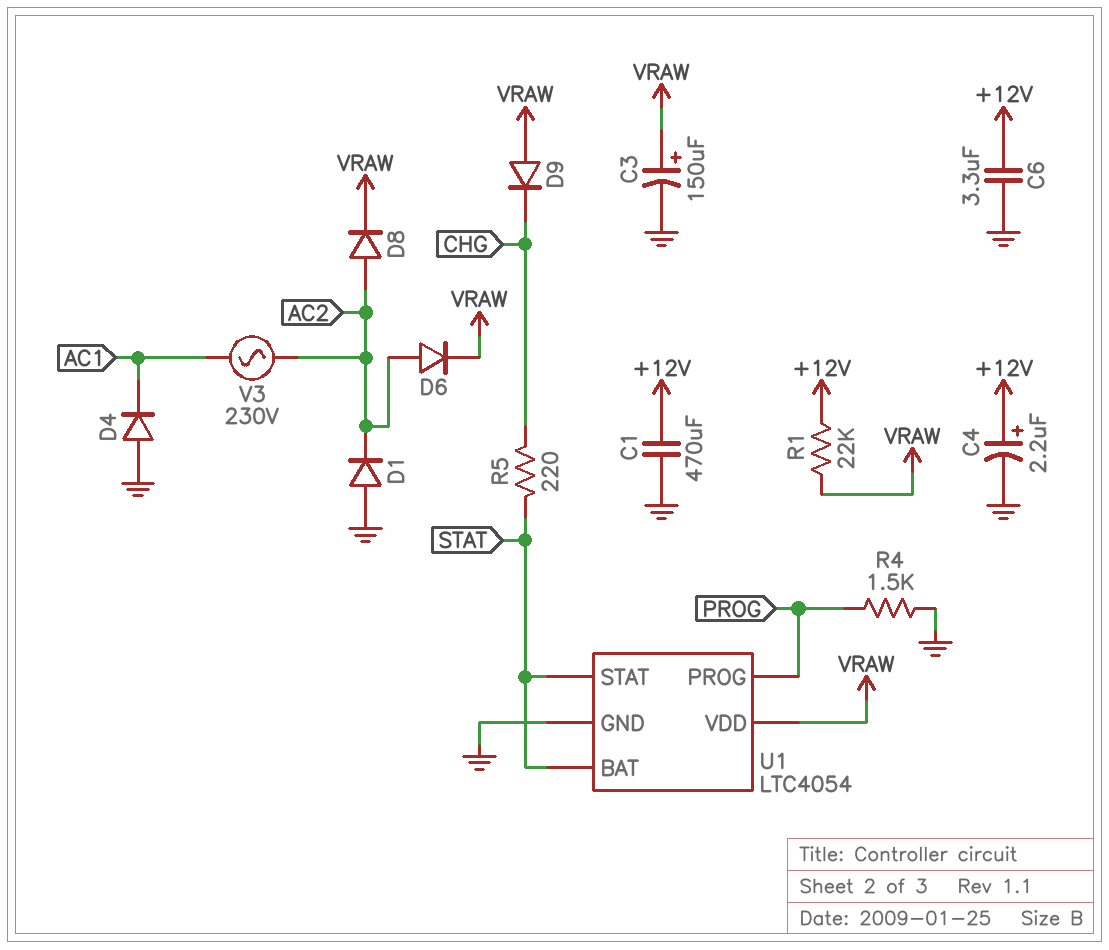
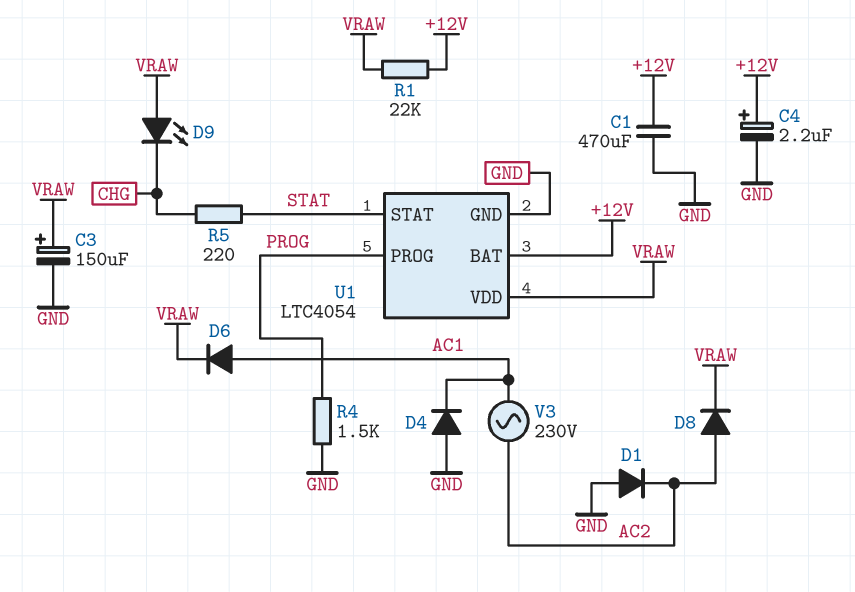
C6: 3.3uF (+12V, GND) -> none
D6: diode (A AC2, K VRAW) -> diode (A AC1, K VRAW)
D9: diode (A VRAW, K CHG) -> LED (A VRAW, K CHG)
U1 pin BAT: STAT -> +12V

